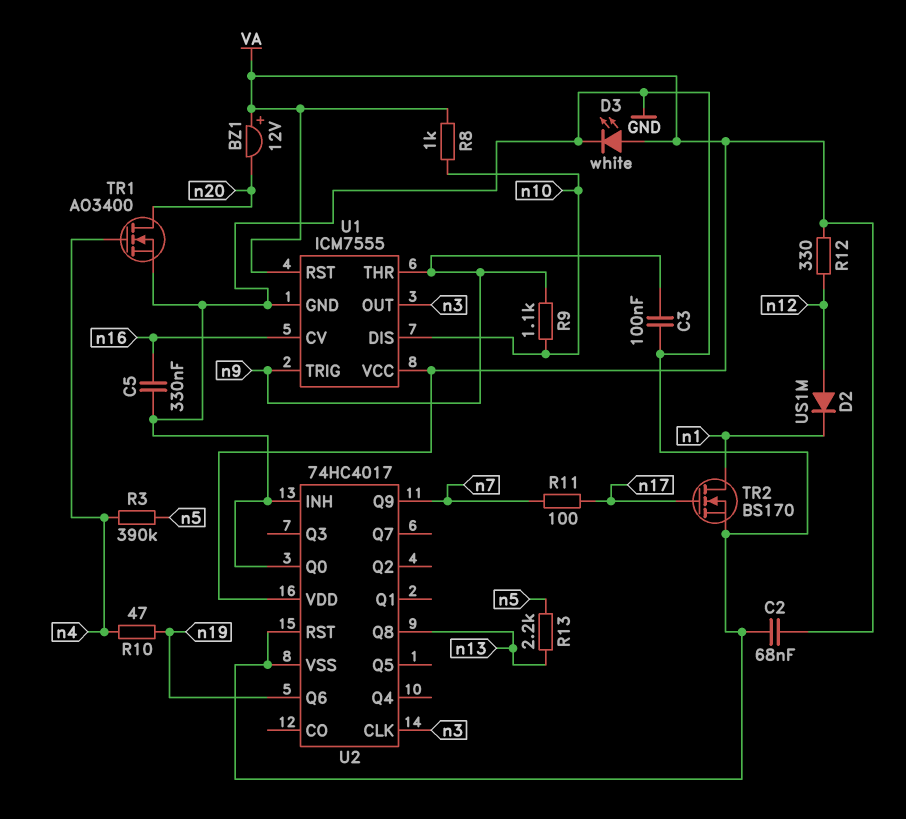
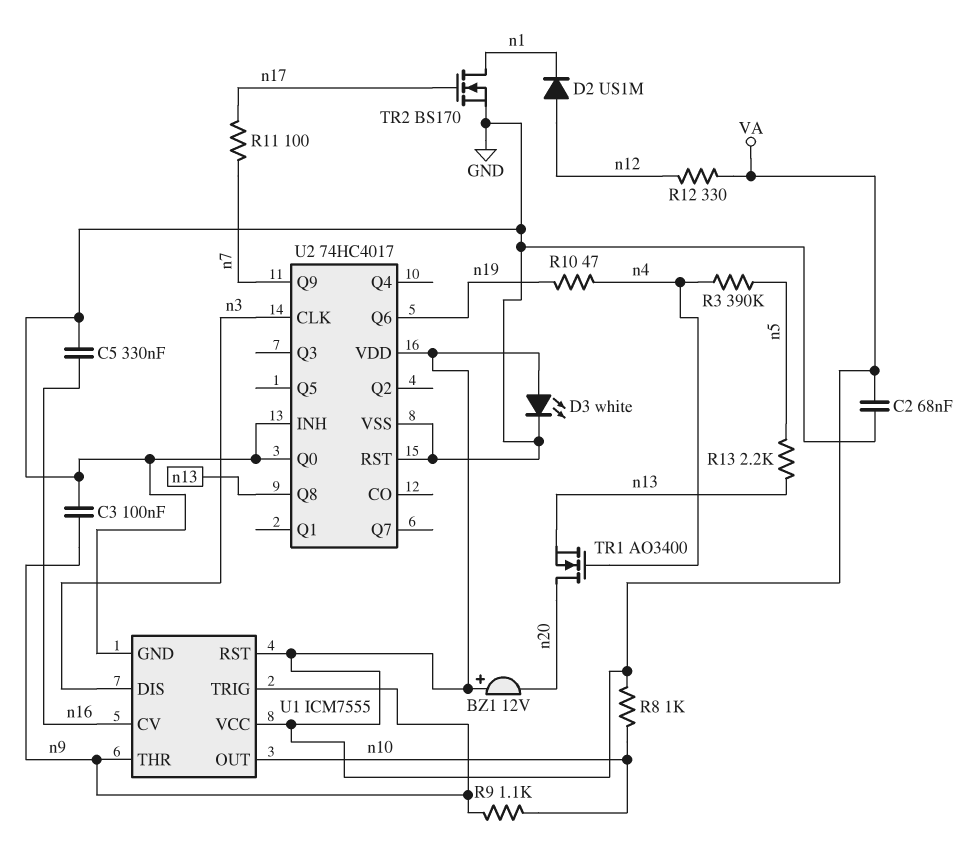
TR1: NMOS AO3400 (G n4, D n20, S GND) -> NMOS AO3400 (G n4, D n20, S n13)
U1 pin DIS: n10 -> n3
U1 pin OUT: n3 -> n10

